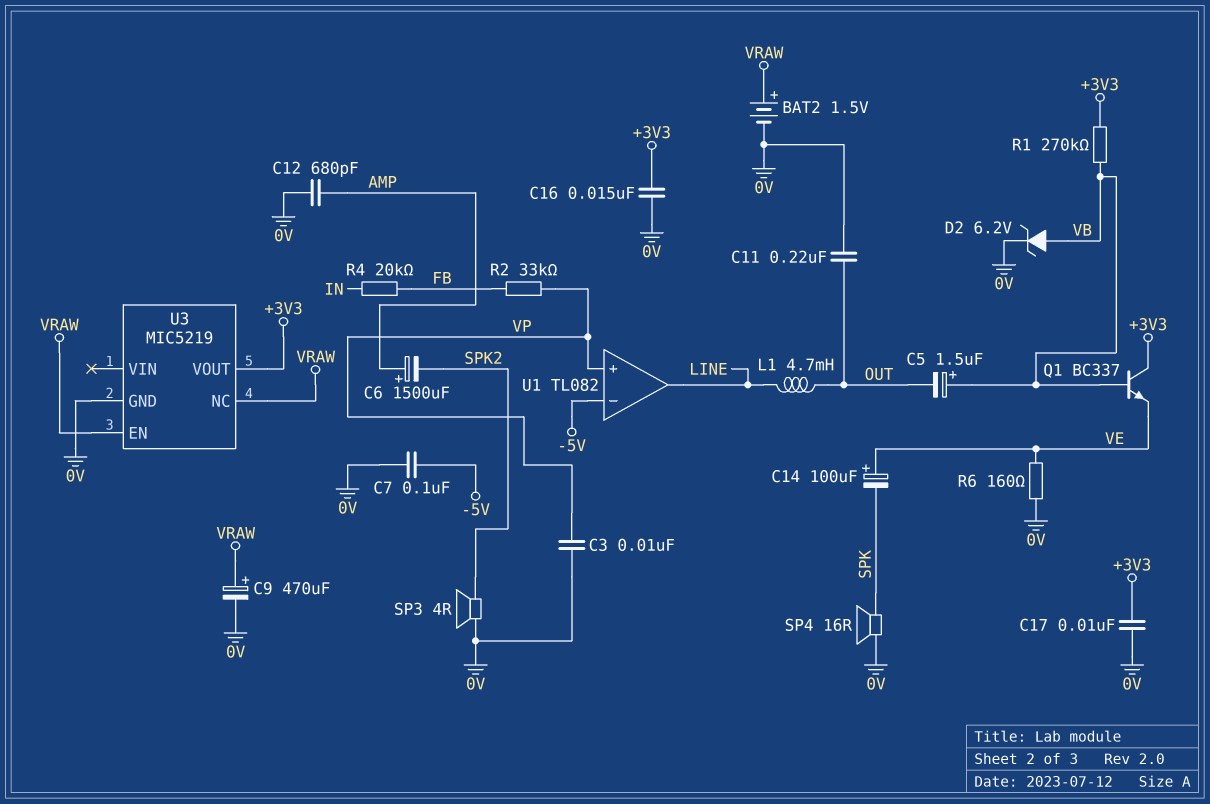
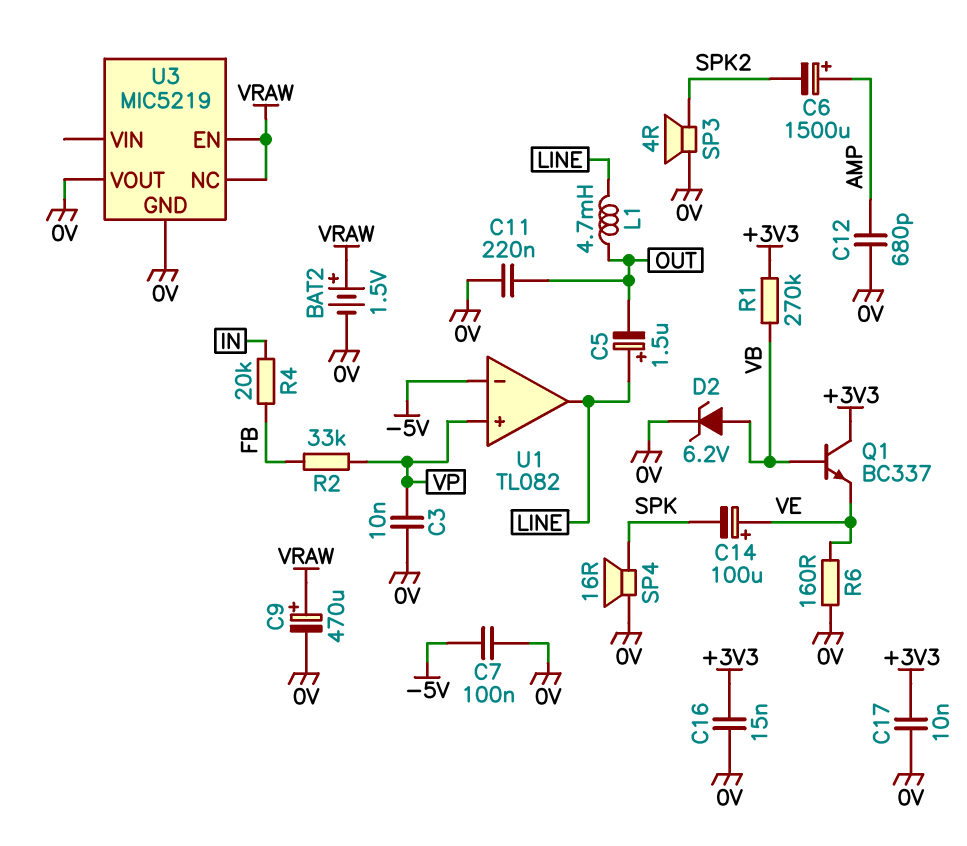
C5: 1.5uF (plus VB, minus OUT) -> 1.5uF (plus LINE, minus OUT)
U3 pin VOUT: +3V3 -> 0V

